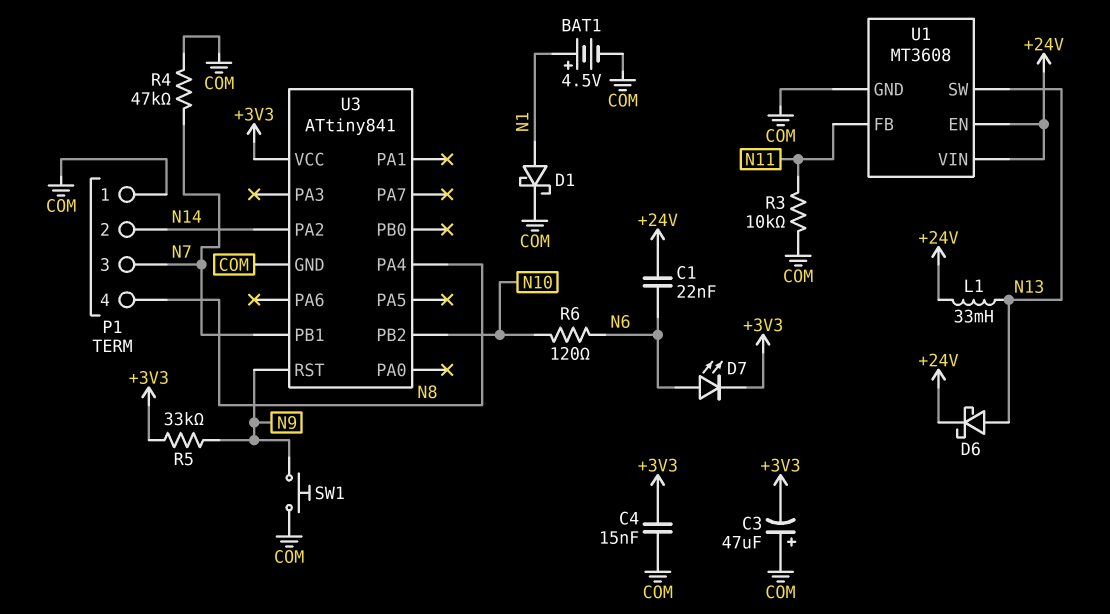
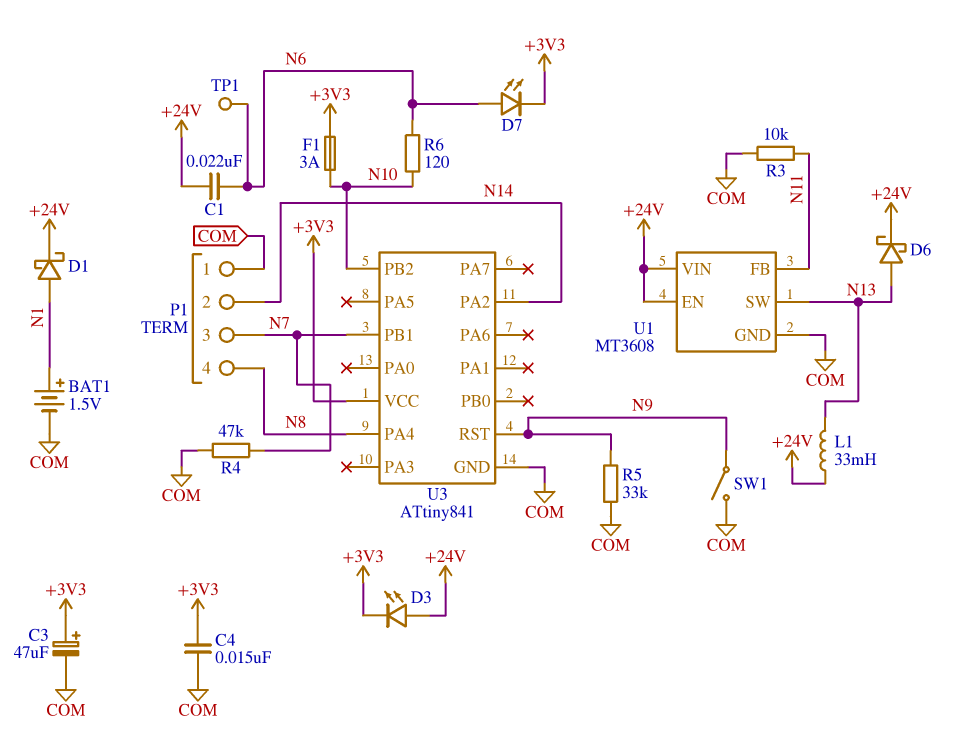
BAT1: 4.5V (plus N1, minus COM) -> 1.5V (plus N1, minus COM)
C3: 47uF (plus COM, minus +3V3) -> 47uF (plus +3V3, minus COM)
D1: schottky (A N1, K COM) -> schottky (A N1, K +24V)
D3: none -> LED (A +24V, K +3V3)
F1: none -> 3A (+3V3, N10)
R5: 33k (+3V3, N9) -> 33k (COM, N9)
SW1: button (COM, N9) -> switch (COM, N9)
TP1: none -> test point (N6)

